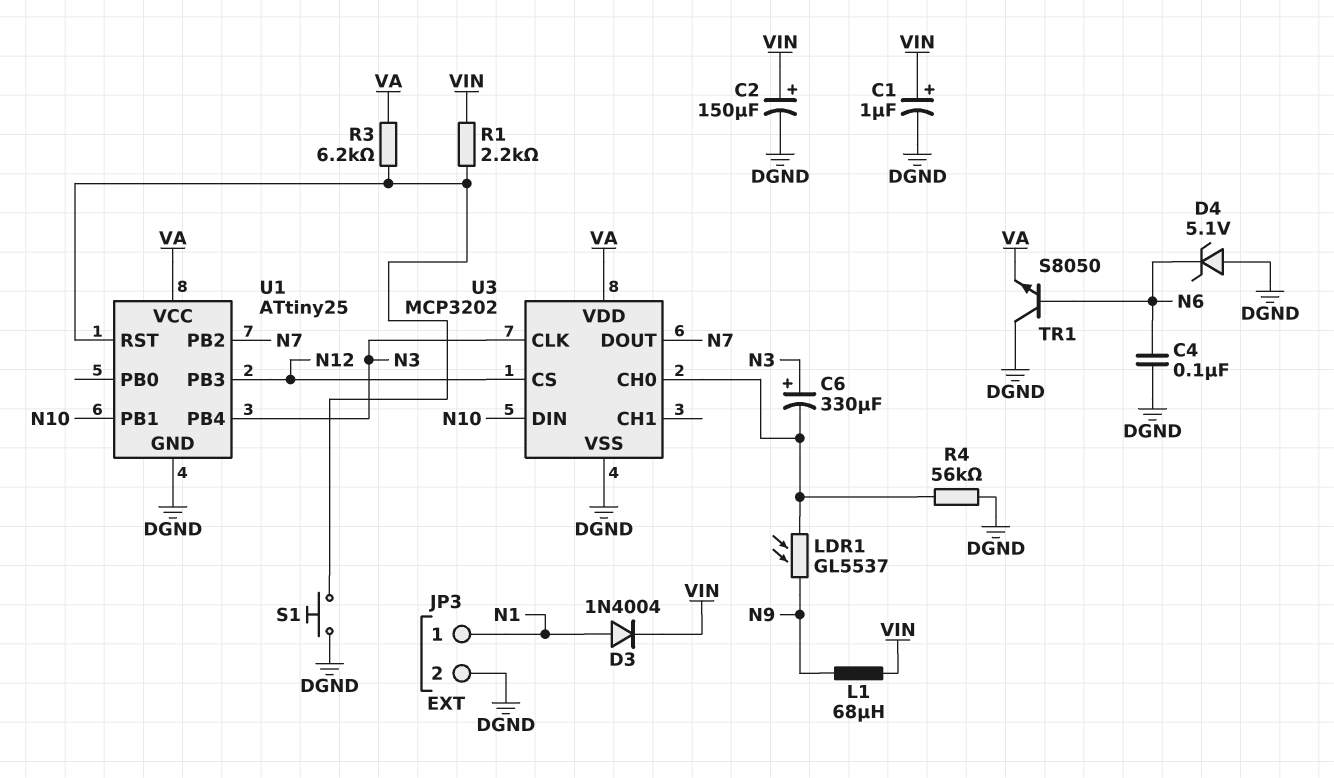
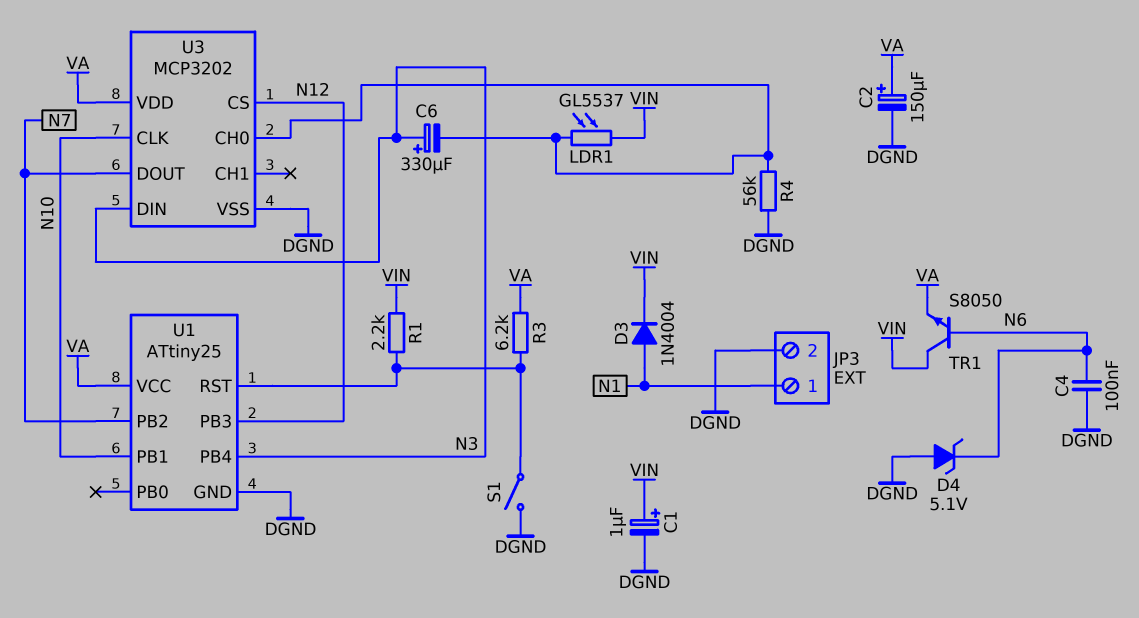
C2: 150uF (plus VIN, minus DGND) -> 150uF (plus VA, minus DGND)
L1: 68uH (N9, VIN) -> none
LDR1: GL5537 (N9, U3/CH0) -> GL5537 (U3/CH0, VIN)
S1: button (DGND, U1/RST) -> switch (DGND, U1/RST)
TR1: NPN S8050 (B N6, C DGND, E VA) -> NPN S8050 (B N6, C VIN, E VA)
U3 pin CLK: N3 -> N10
U3 pin DIN: N10 -> N3

